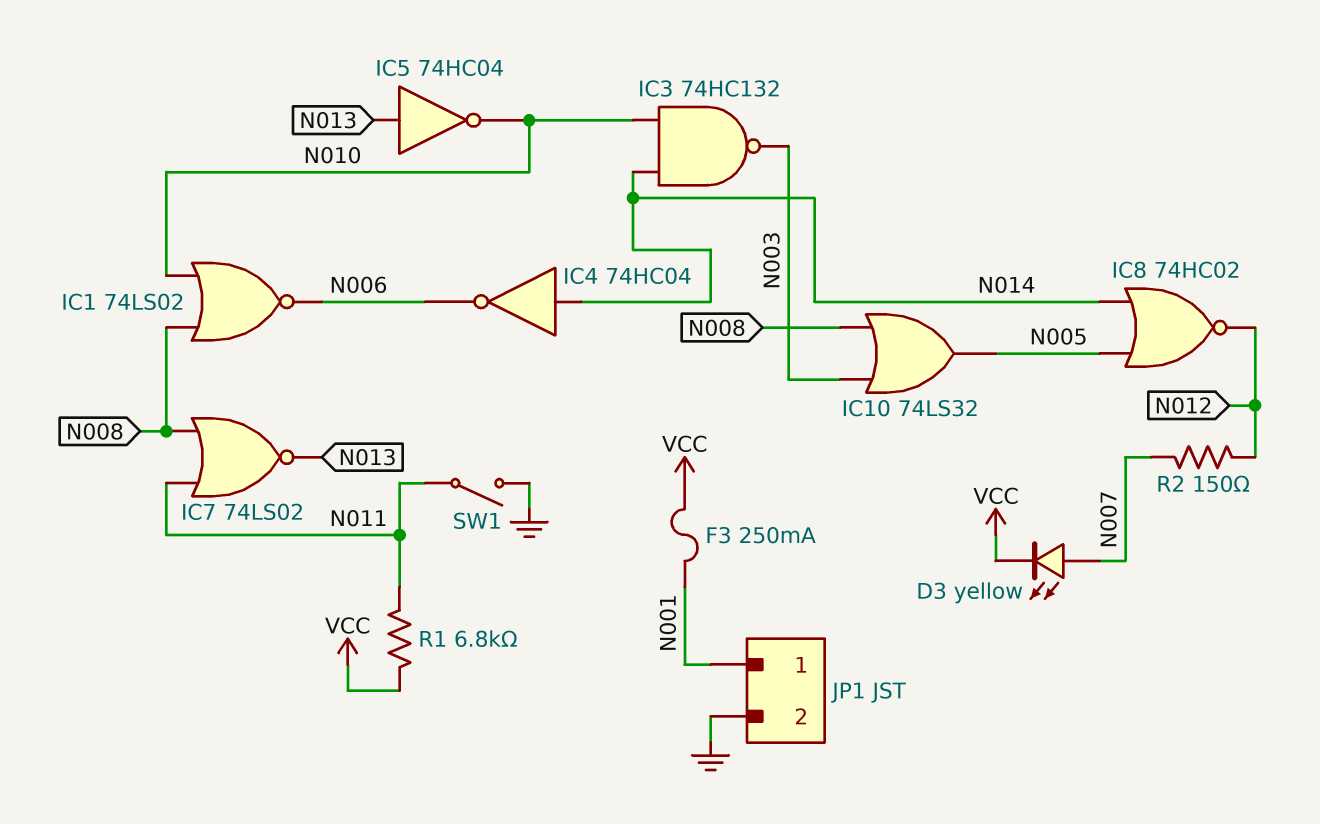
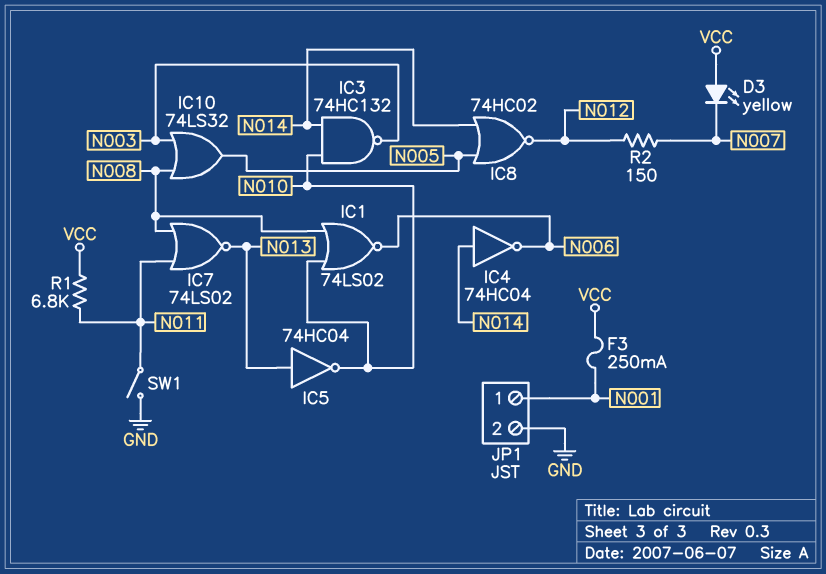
D3: LED yellow (A N007, K VCC) -> LED yellow (A VCC, K N007)

